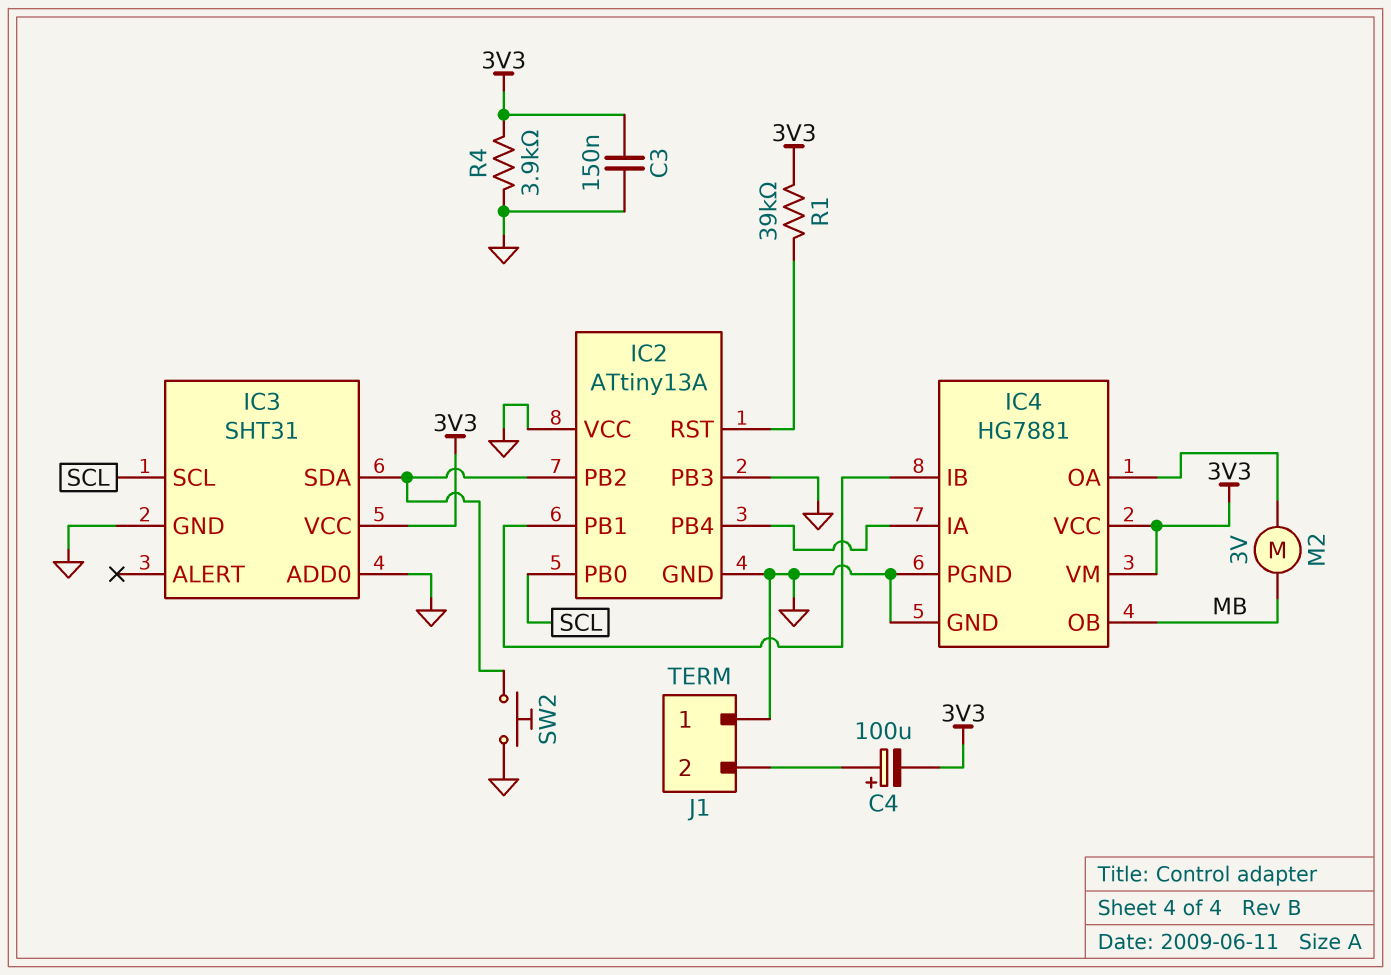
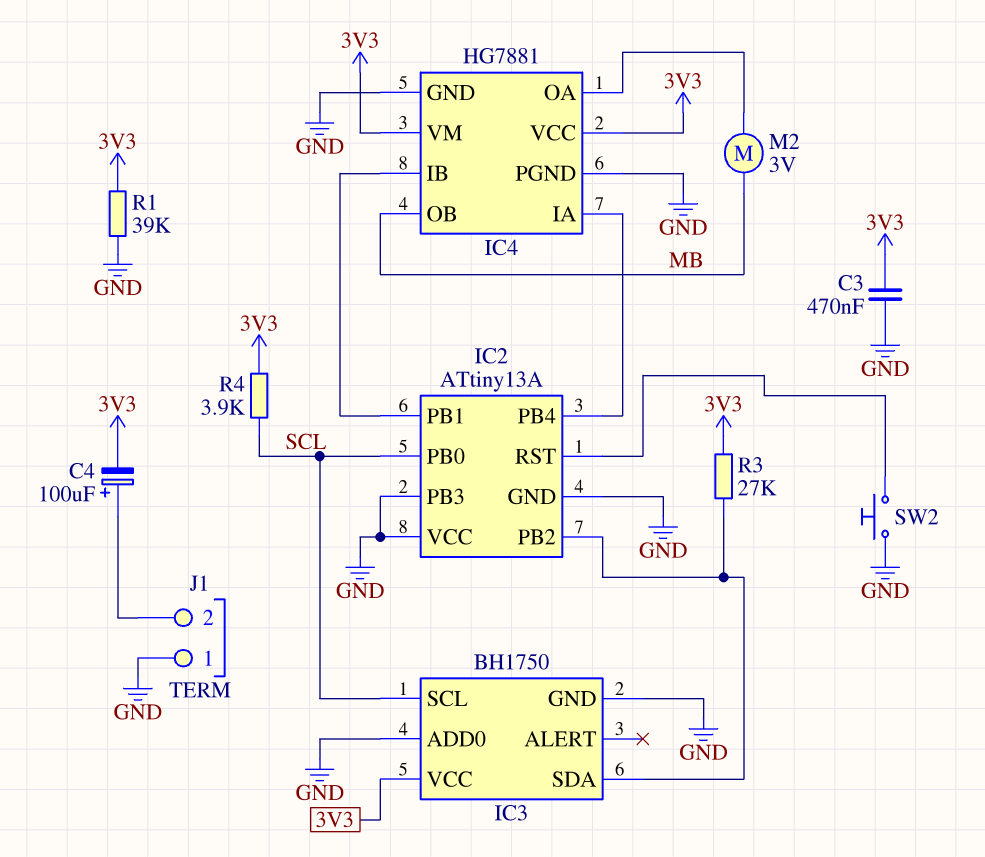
C3: 150nF (3V3, GND) -> 470nF (3V3, GND)
IC3: SHT31 -> BH1750
R1: 39k (3V3, IC2/RST) -> 39k (3V3, GND)
R3: none -> 27k (3V3, IC2/PB2)
R4: 3.9k (3V3, GND) -> 3.9k (3V3, SCL)
SW2: button (GND, IC2/PB2) -> button (GND, IC2/RST)

